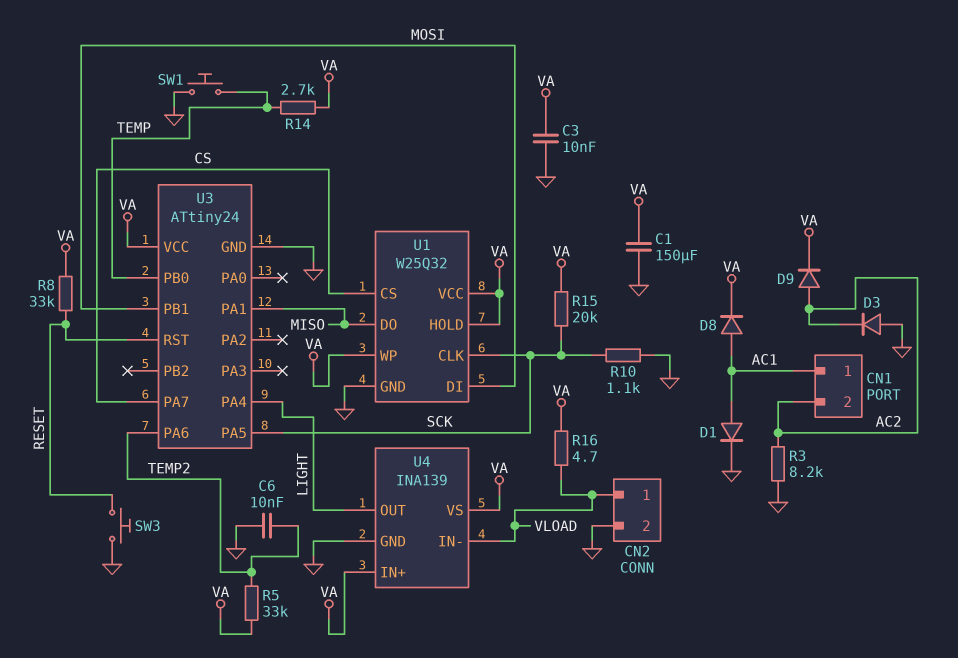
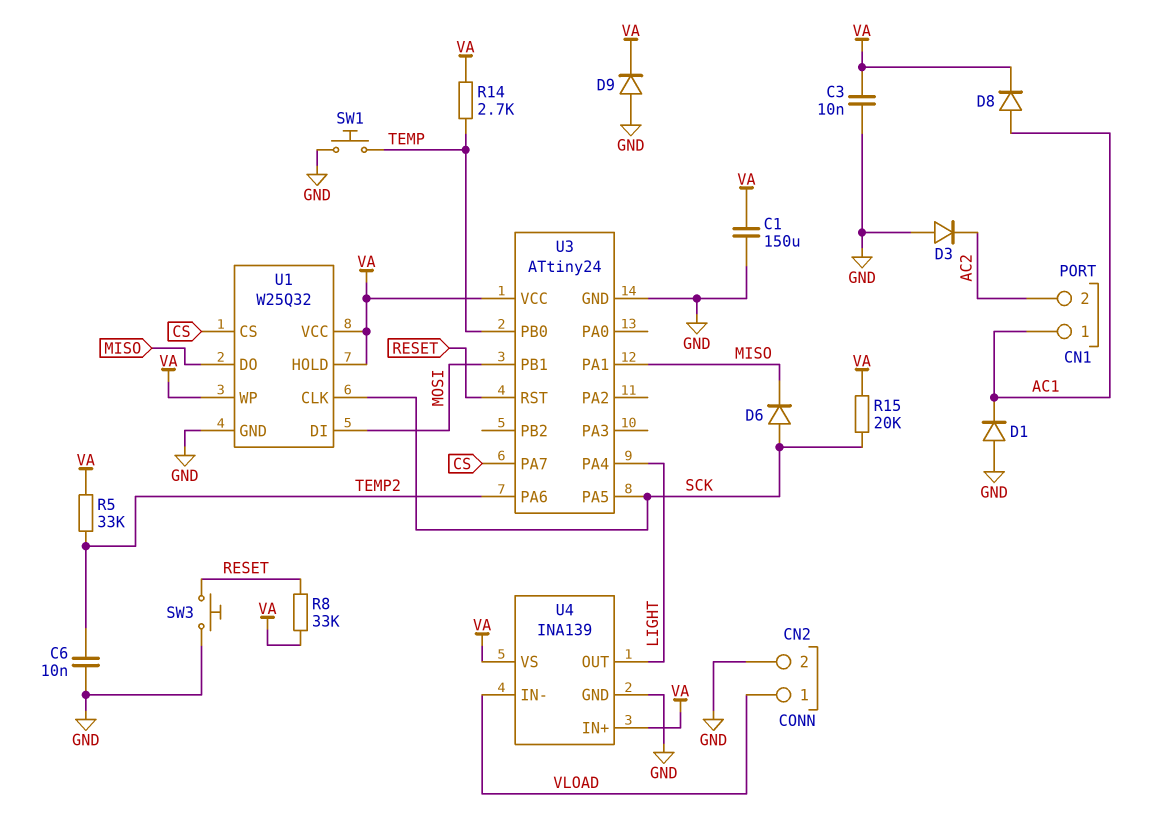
D1: diode (A AC1, K GND) -> diode (A GND, K AC1)
D6: none -> diode (A SCK, K MISO)
D9: diode (A AC2, K VA) -> diode (A GND, K VA)
R3: 8.2k (AC2, GND) -> none
R10: 1.1k (GND, SCK) -> none
R16: 4.7 (VA, VLOAD) -> none

